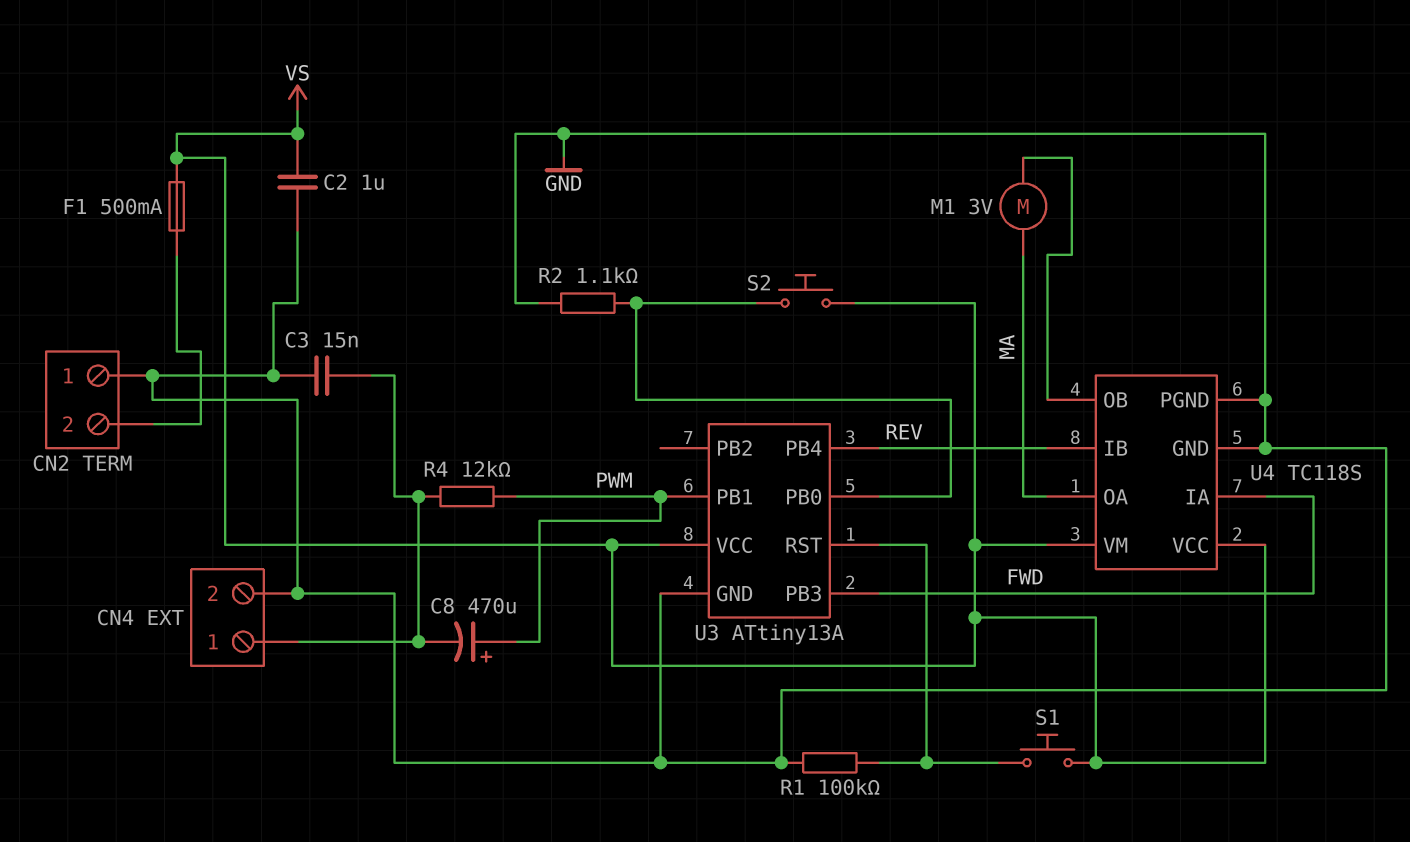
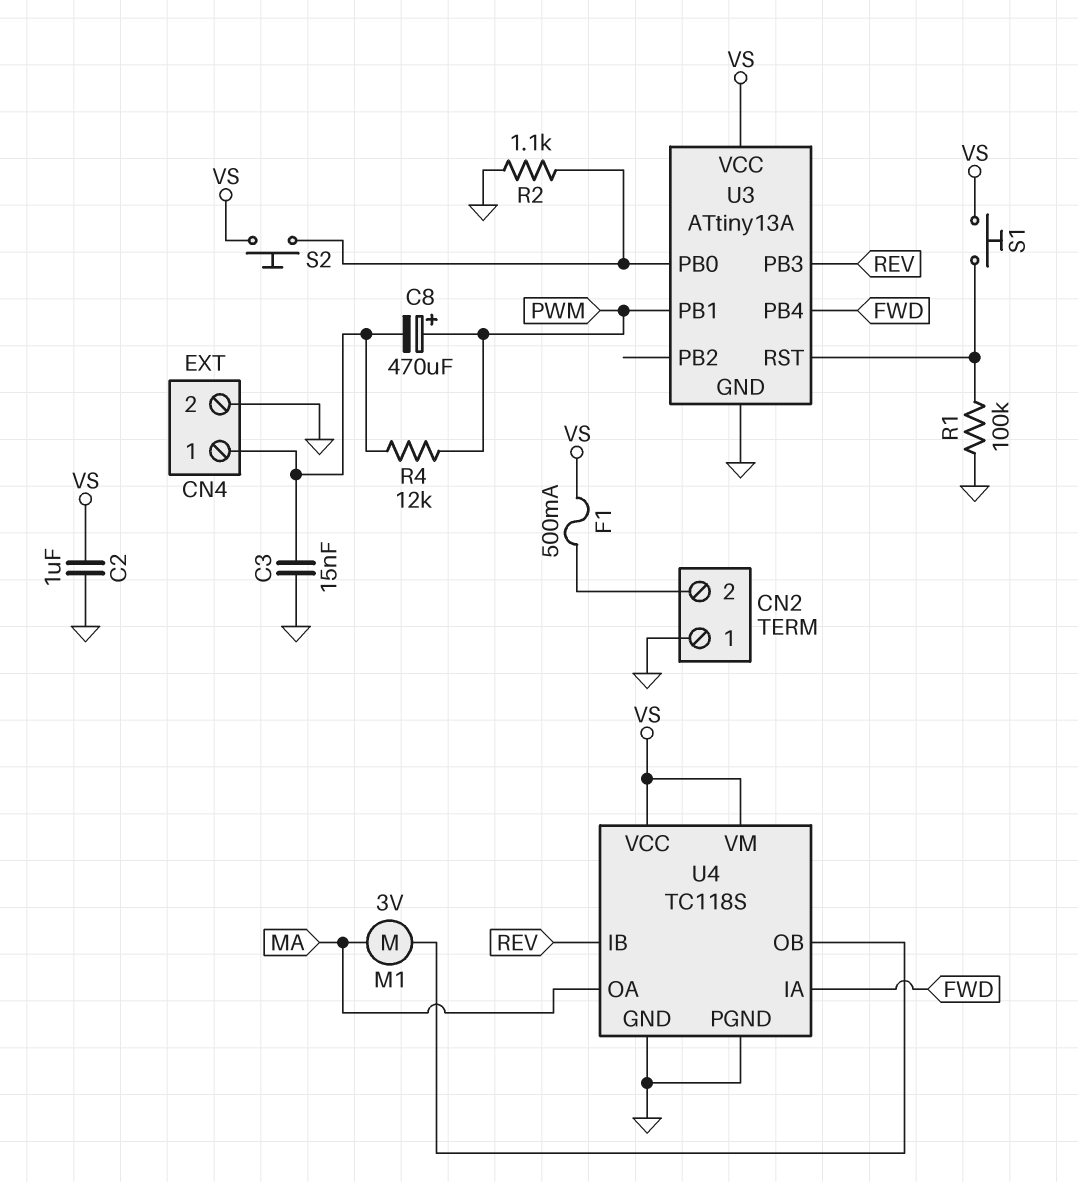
U3 pin PB3: FWD -> REV
U3 pin PB4: REV -> FWD

